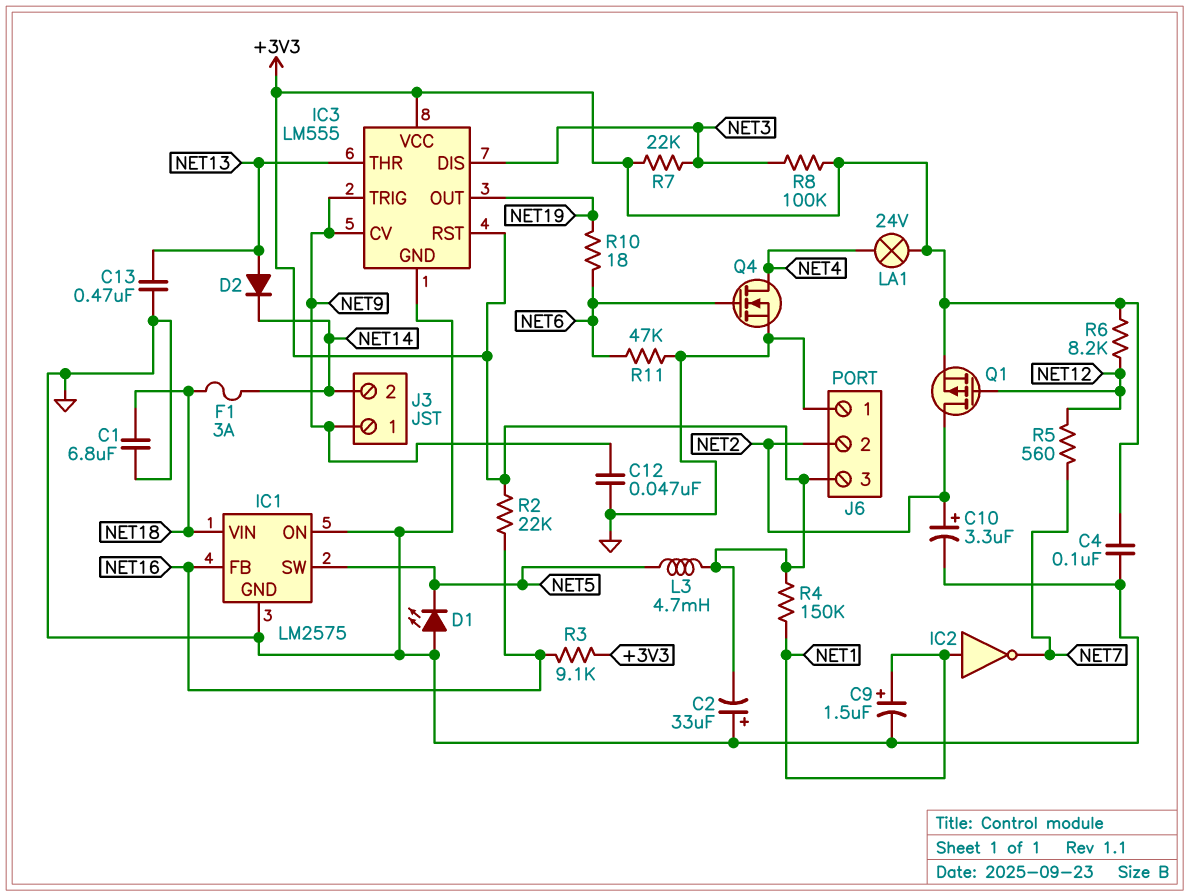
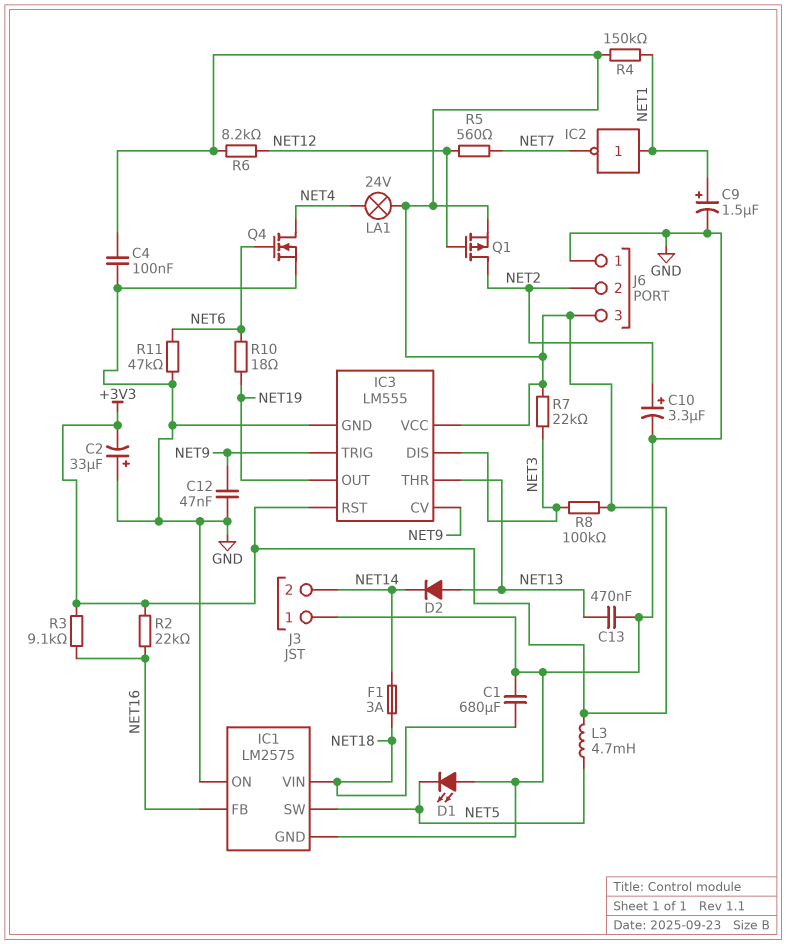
C1: 6.8uF (GND, NET18) -> 680uF (GND, NET18)
J3 pin 1: NET9 -> GND

